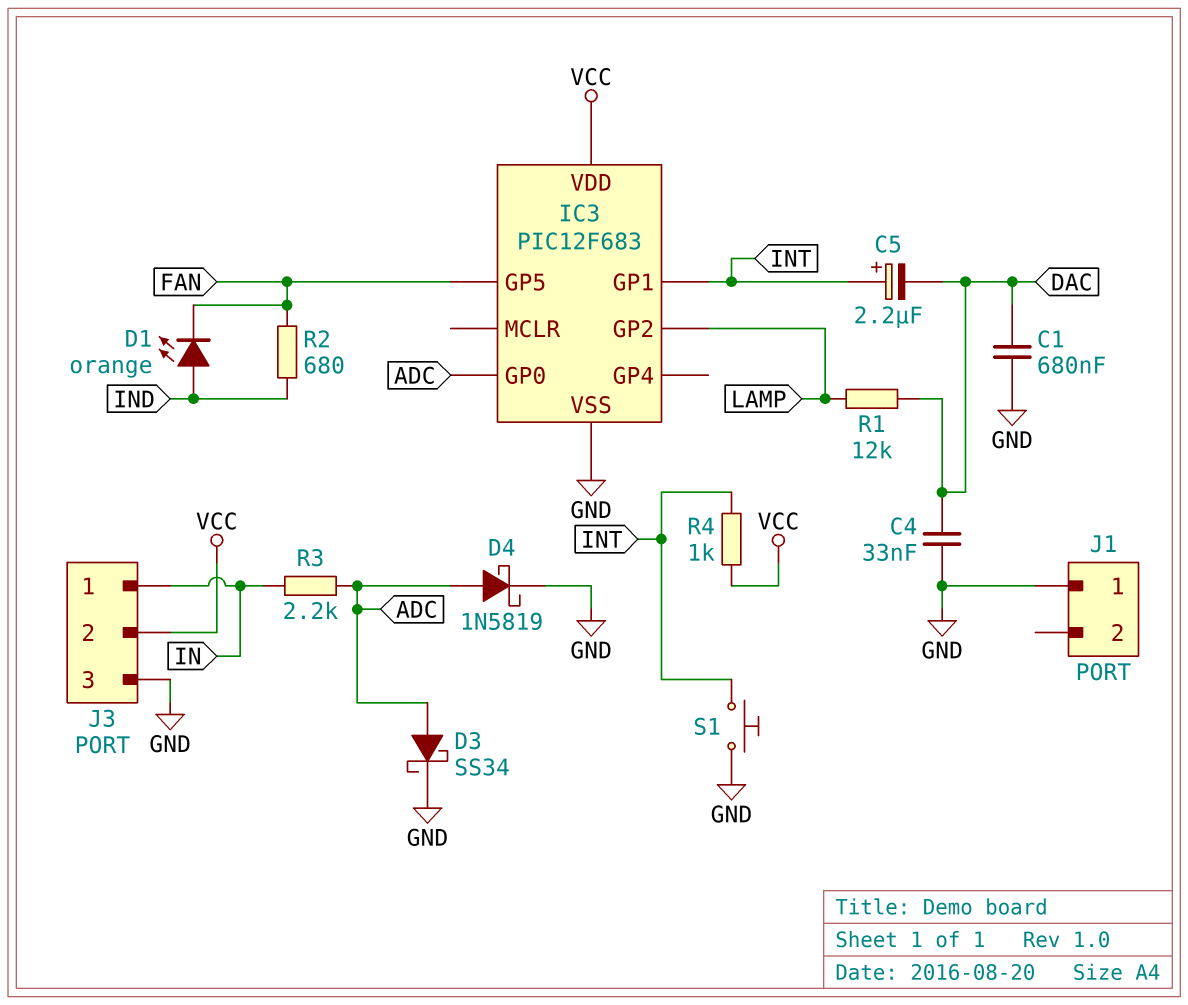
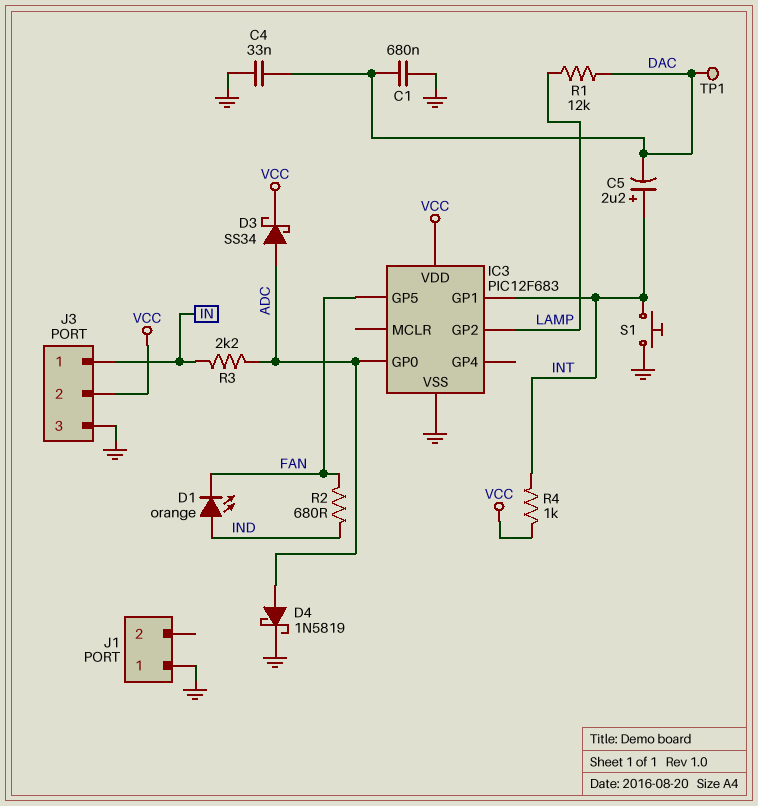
D3: schottky SS34 (A ADC, K GND) -> schottky SS34 (A ADC, K VCC)
TP1: none -> test point (DAC)

